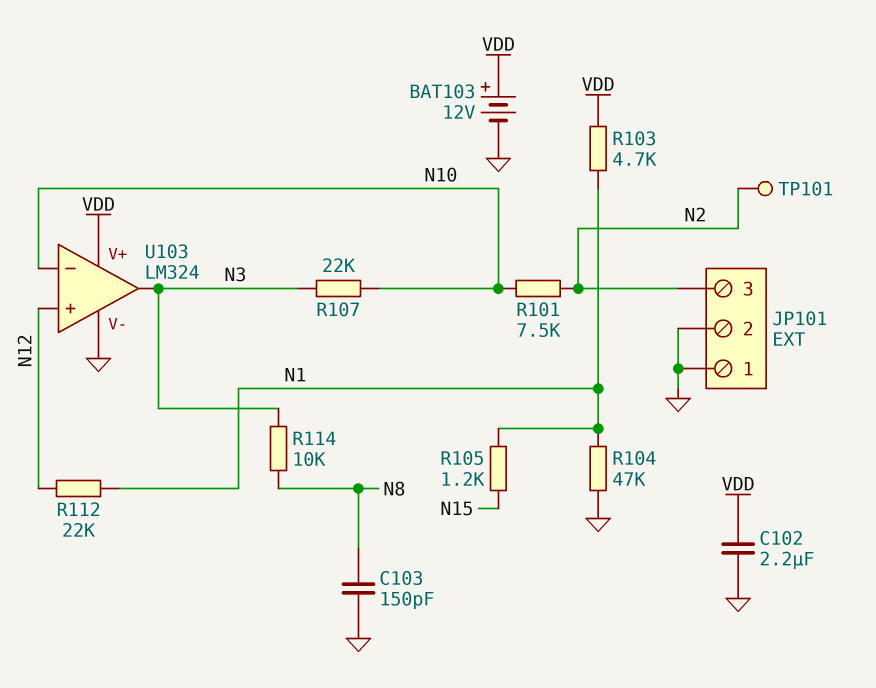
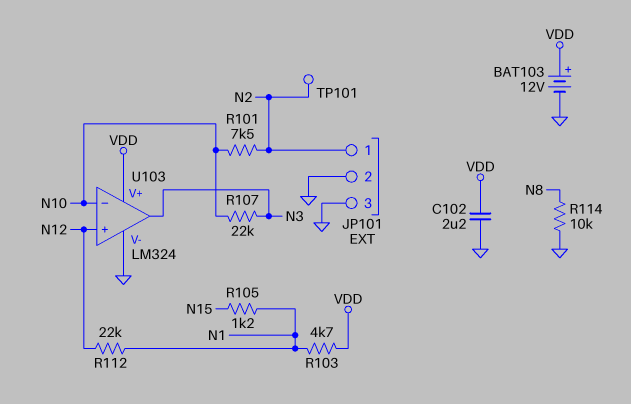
C103: 150pF (GND, N8) -> none
JP101 pin 1: GND -> N2
JP101 pin 3: N2 -> GND
R104: 47k (GND, N1) -> none
R114: 10k (N3, N8) -> 10k (GND, N8)

